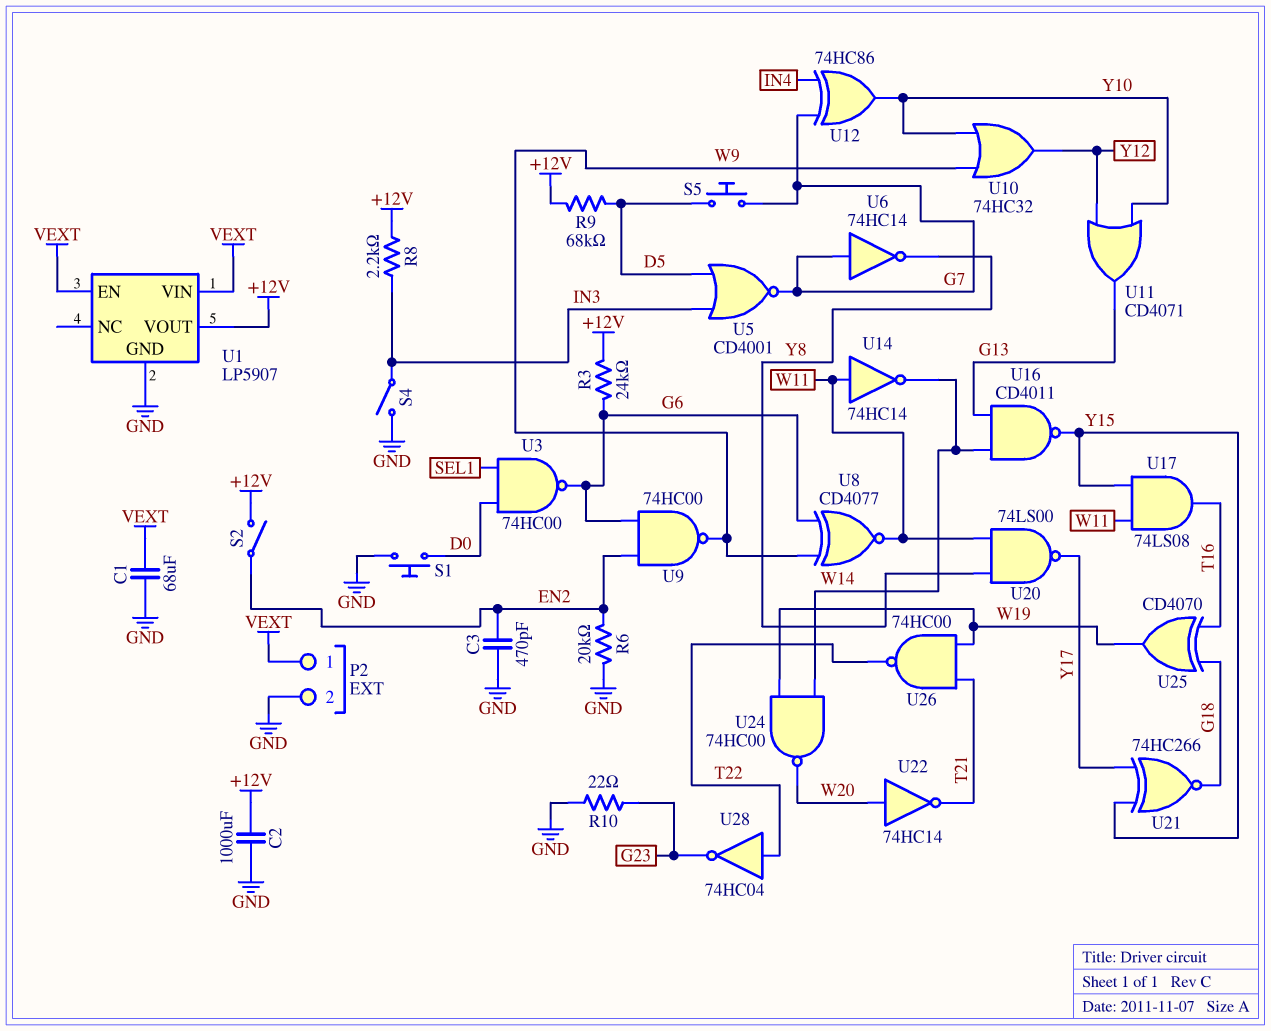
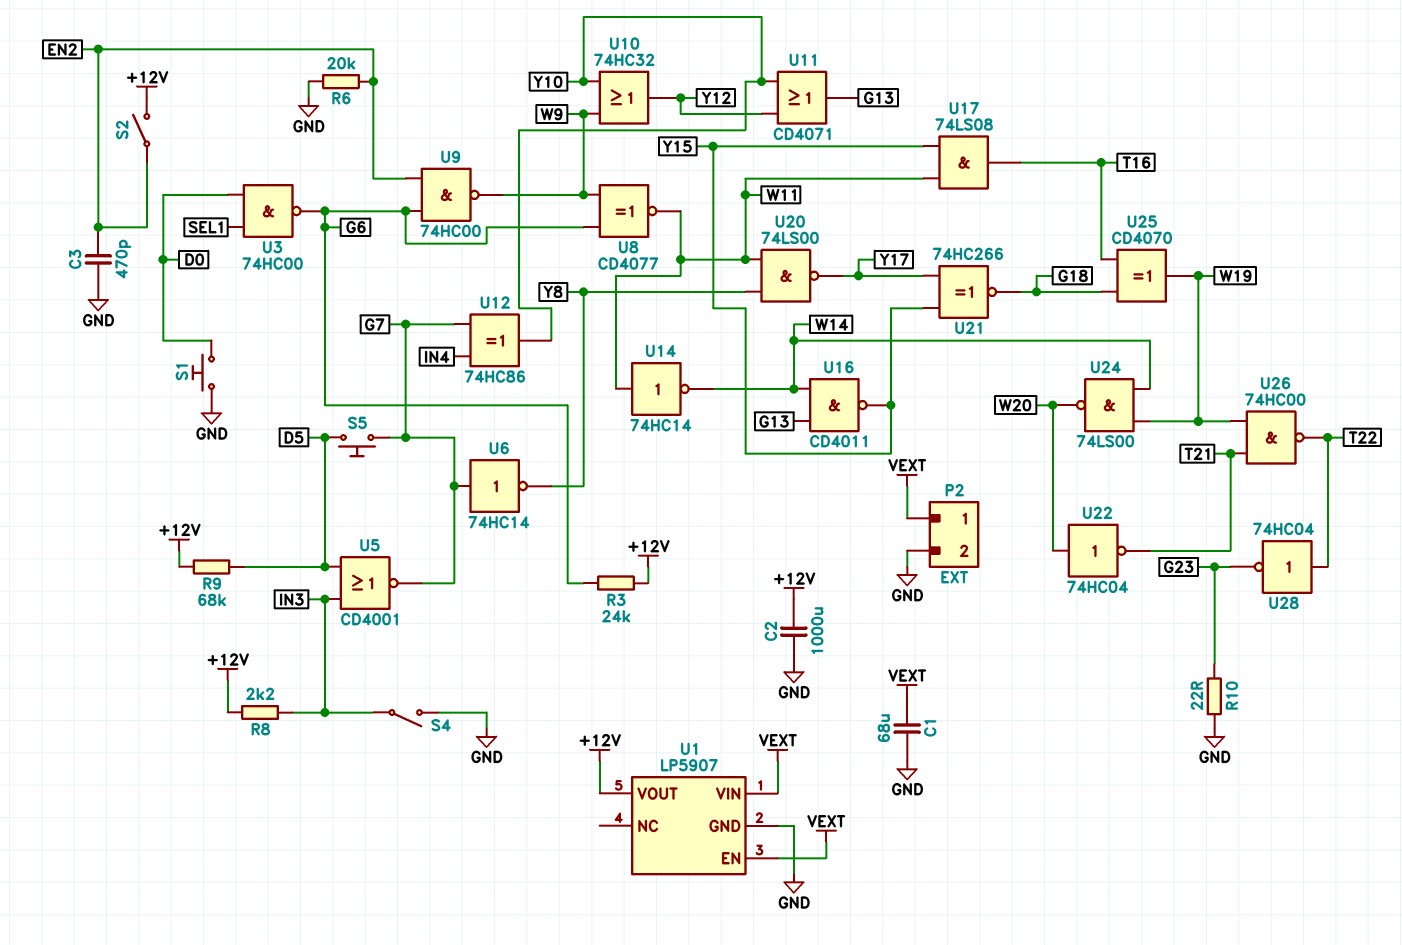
U22: NOT 74HC14 (in W20, out T21) -> NOT 74HC04 (in W20, out T21)
U24: NAND 74HC00 (in W14, in W19, out W20) -> NAND 74LS00 (in W14, in W19, out W20)

